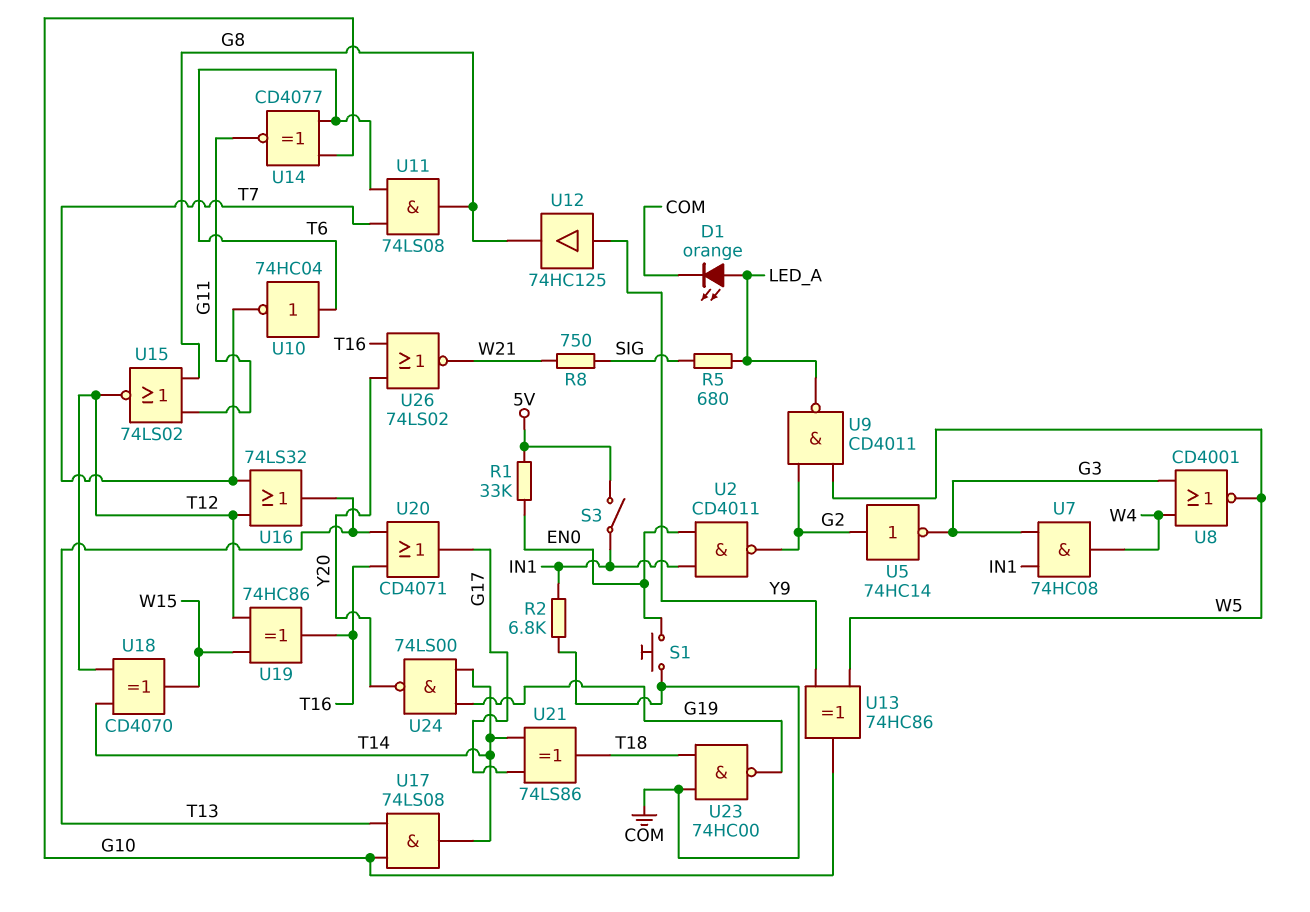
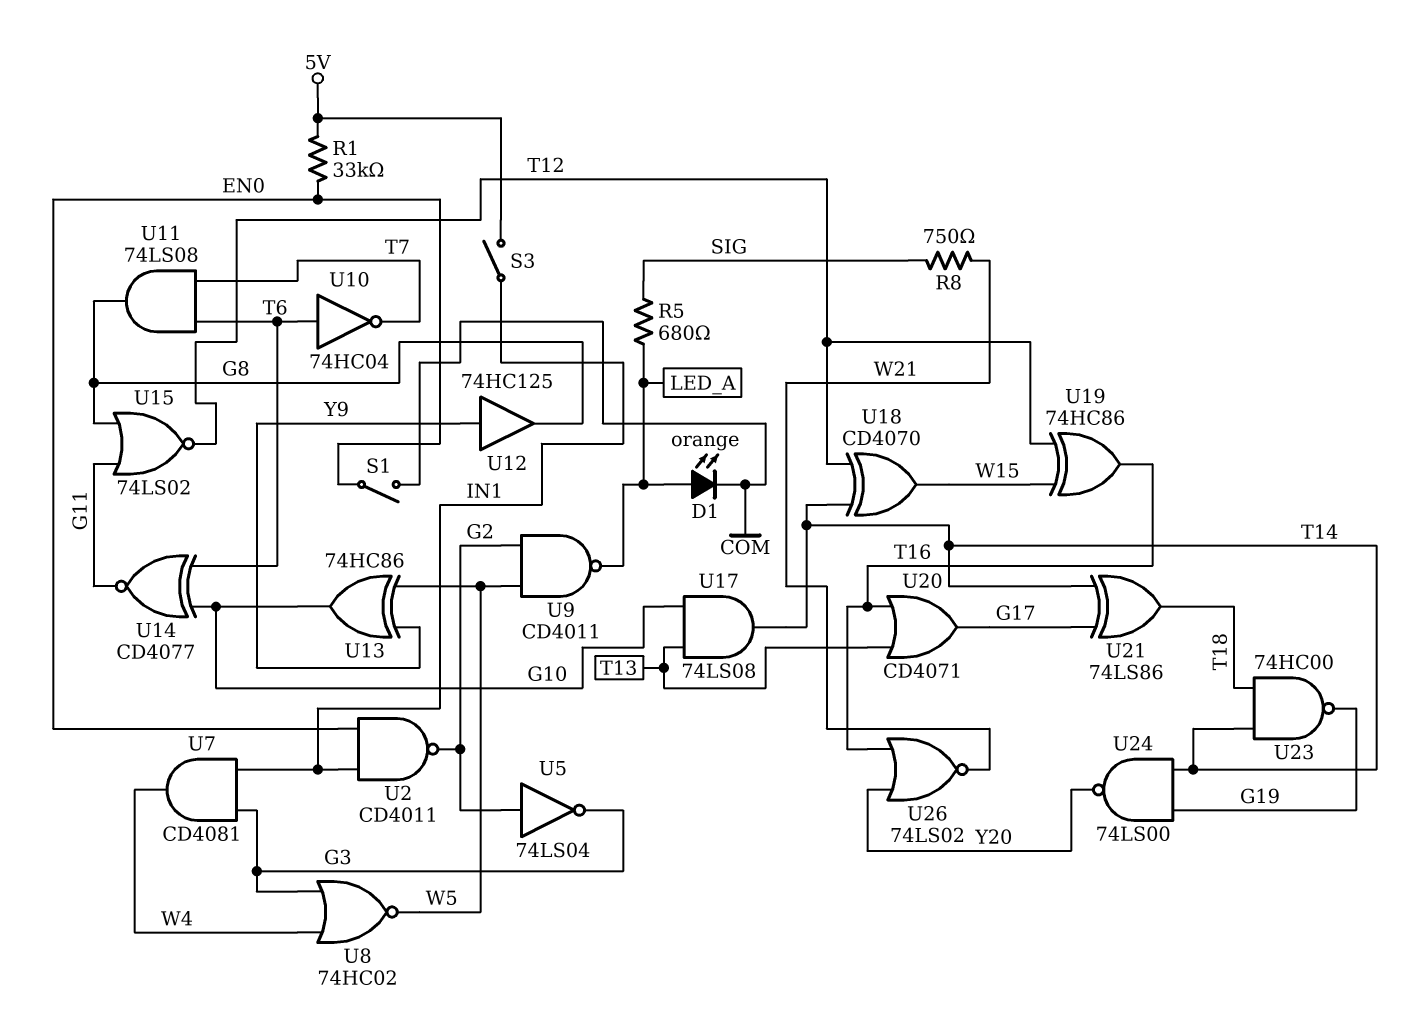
R2: 6.8k (COM, IN1) -> none
S1: button (COM, EN0) -> switch (COM, EN0)
U5: NOT 74HC14 (in G2, out G3) -> NOT 74LS04 (in G2, out G3)
U7: AND 74HC08 (in G3, in IN1, out W4) -> AND CD4081 (in G3, in IN1, out W4)
U8: NOR CD4001 (in G3, in W4, out W5) -> NOR 74HC02 (in G3, in W4, out W5)
U16: OR 74LS32 (in T7, in T12, out T13) -> none
U23: NAND 74HC00 (in COM, in T18, out G19) -> NAND 74HC00 (in T14, in T18, out G19)

